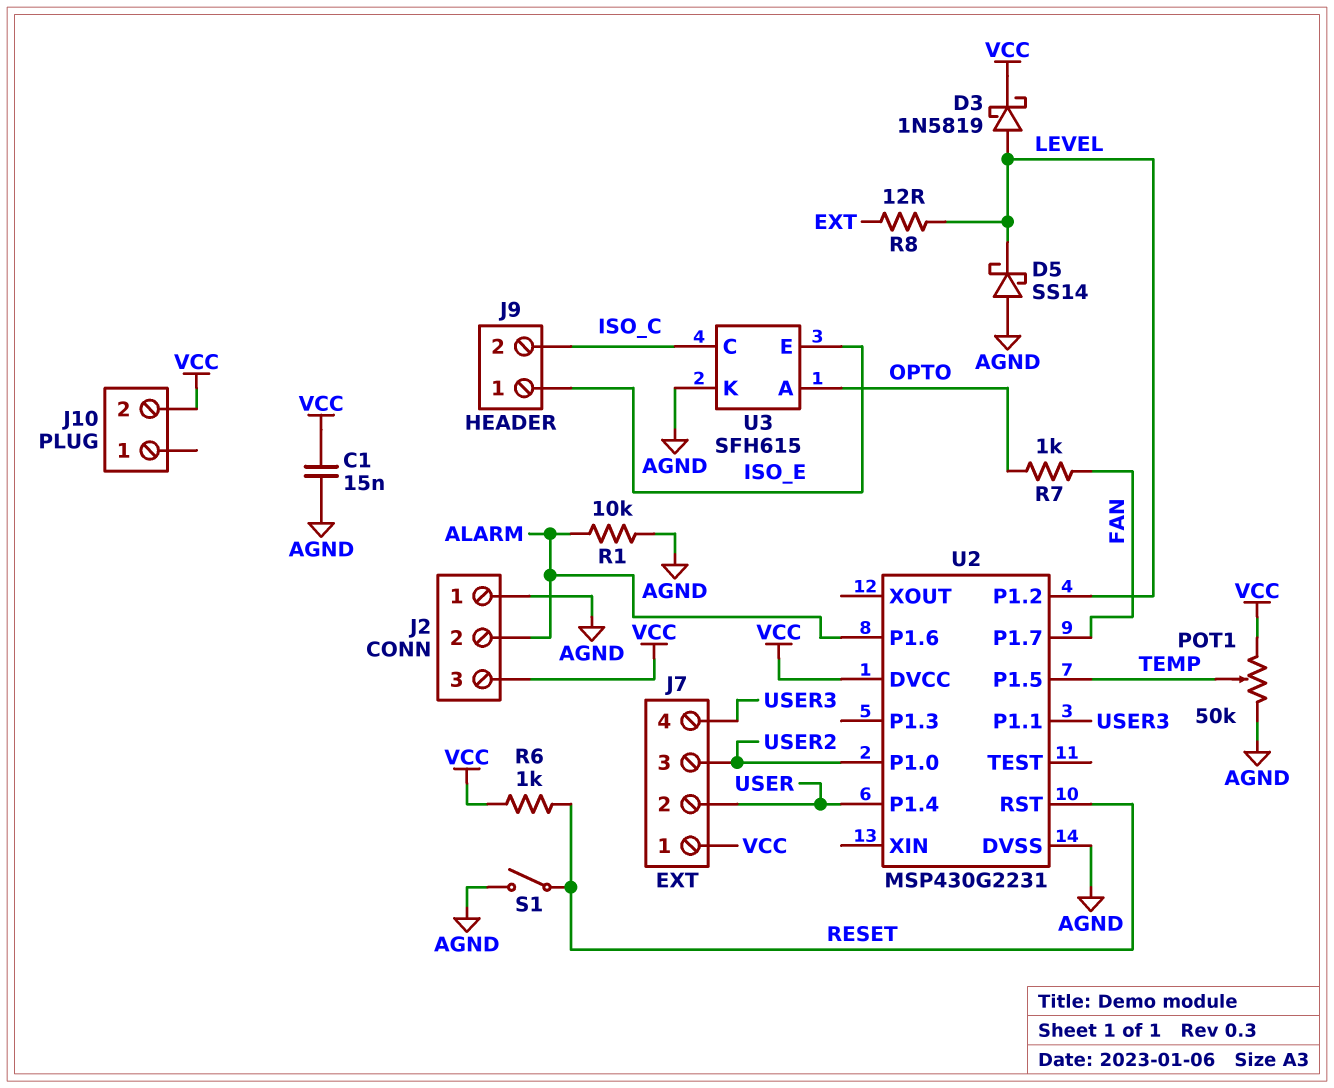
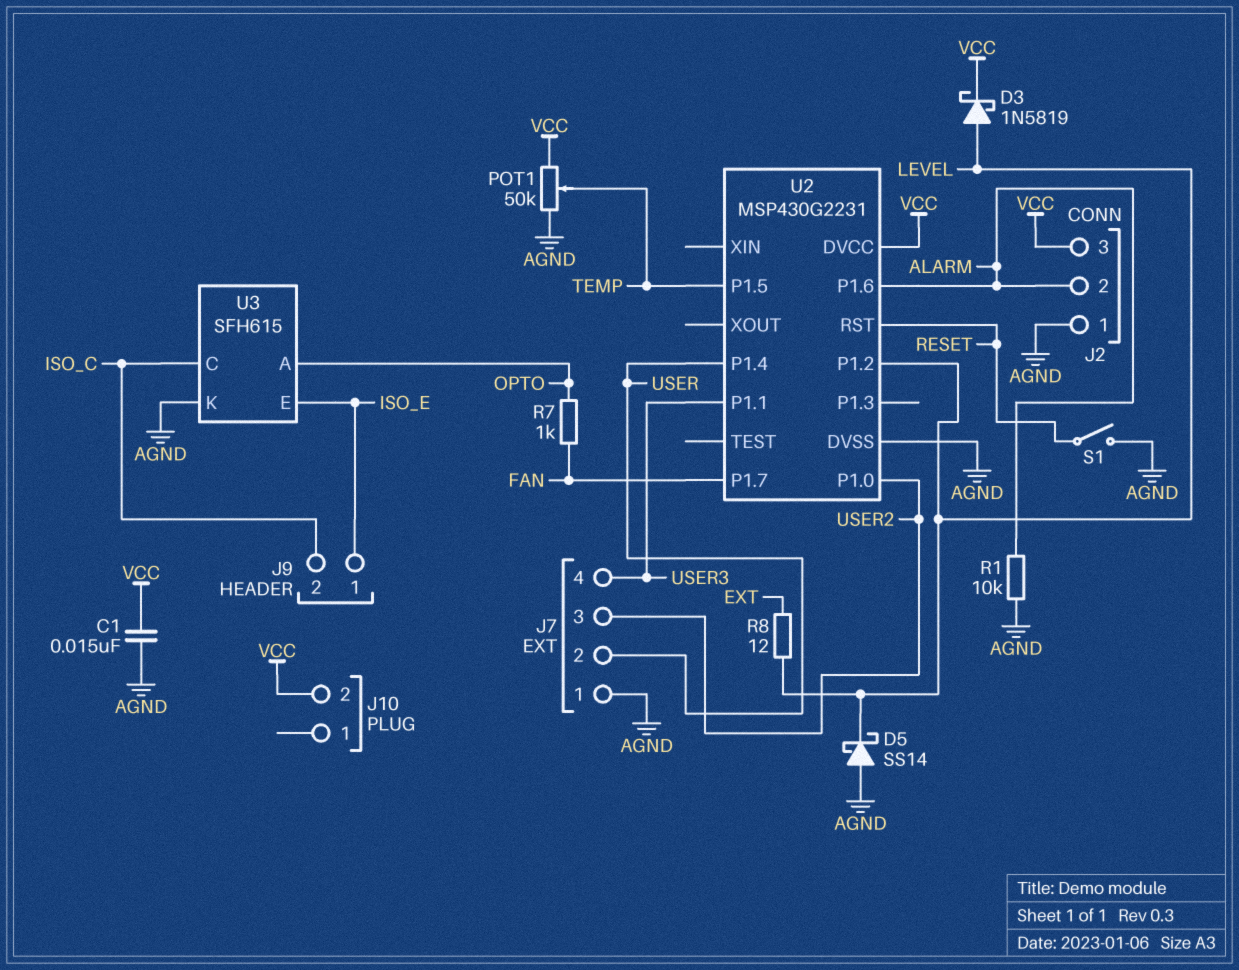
J7 pin 1: VCC -> AGND
R6: 1k (RESET, VCC) -> none

